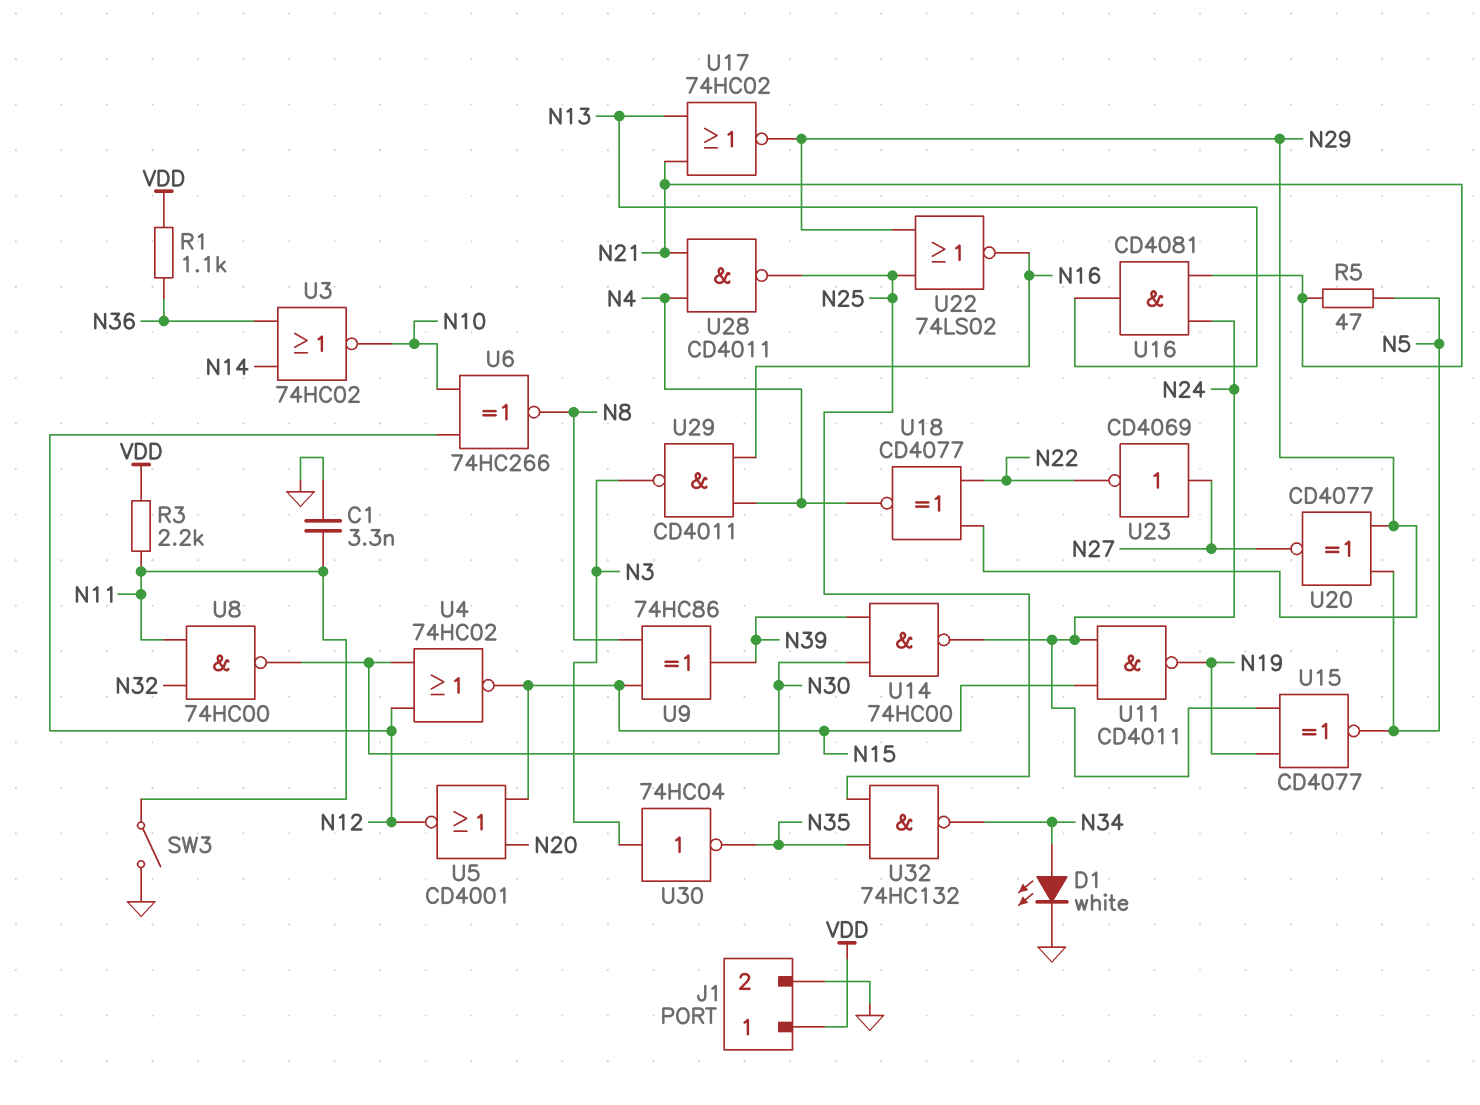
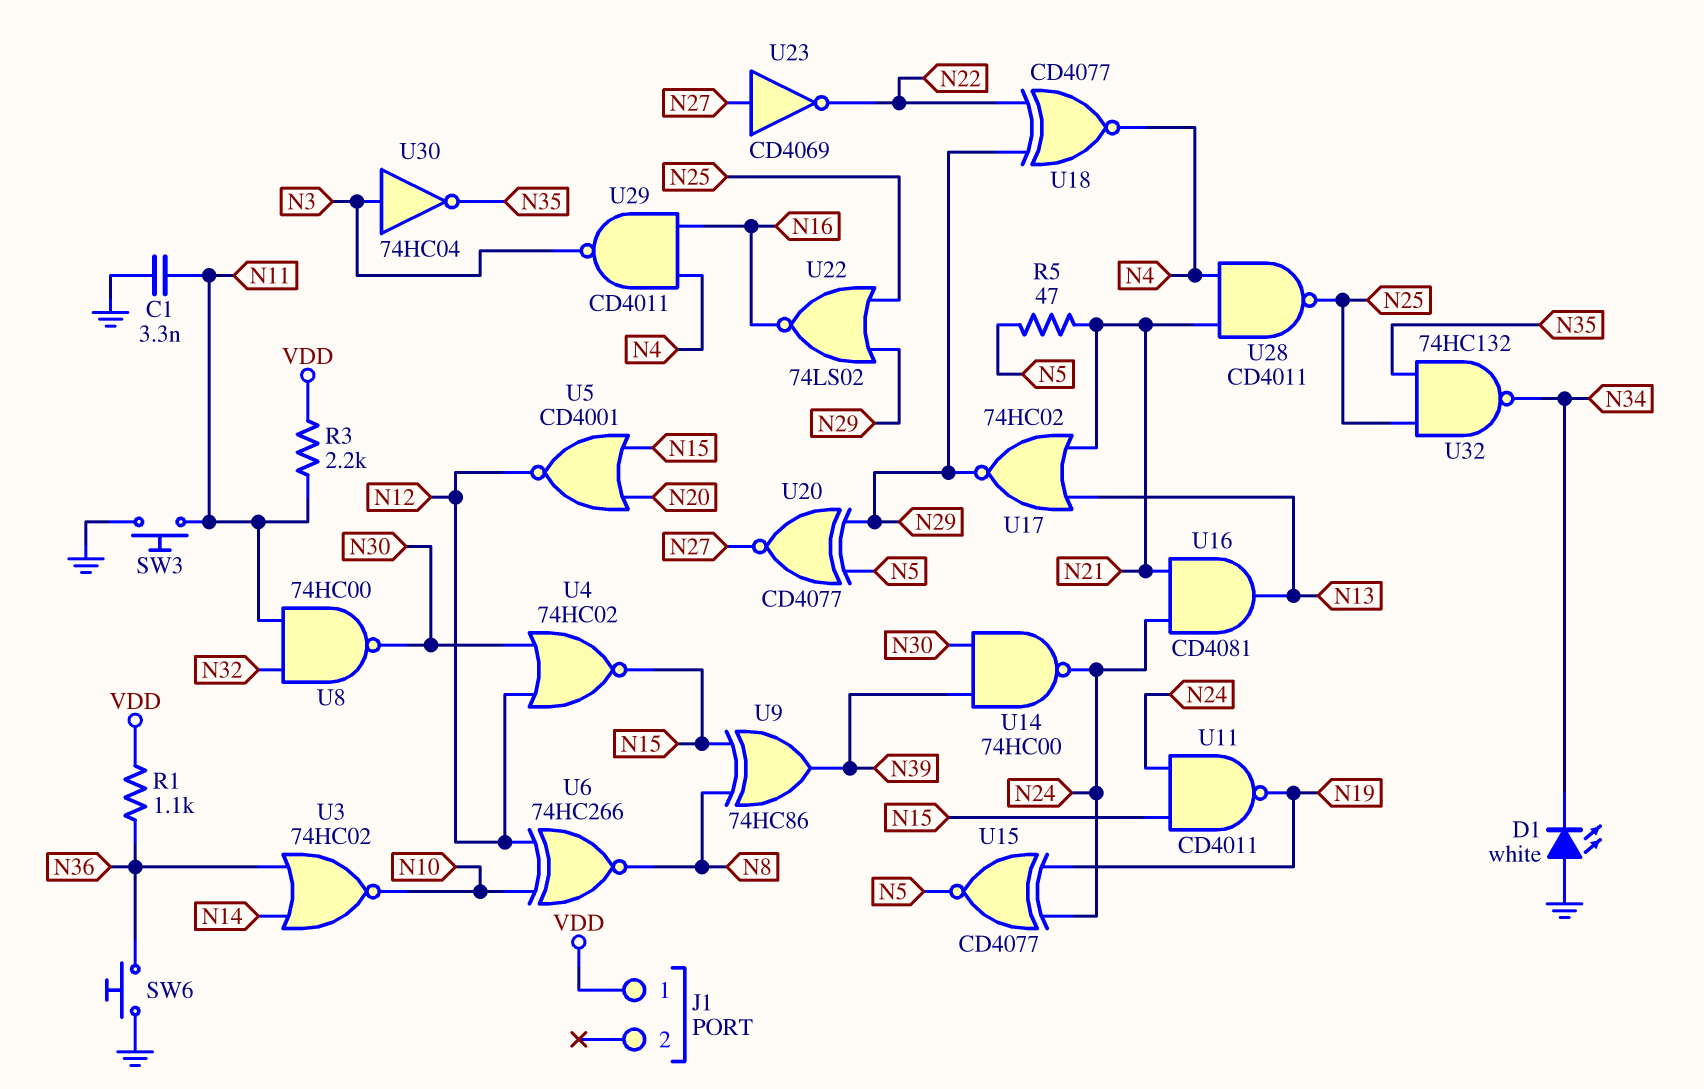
D1: LED white (A N34, K GND) -> LED white (A GND, K N34)
J1 pin 2: GND -> none
SW3: switch (GND, N11) -> button (GND, N11)
SW6: none -> button (GND, N36)

